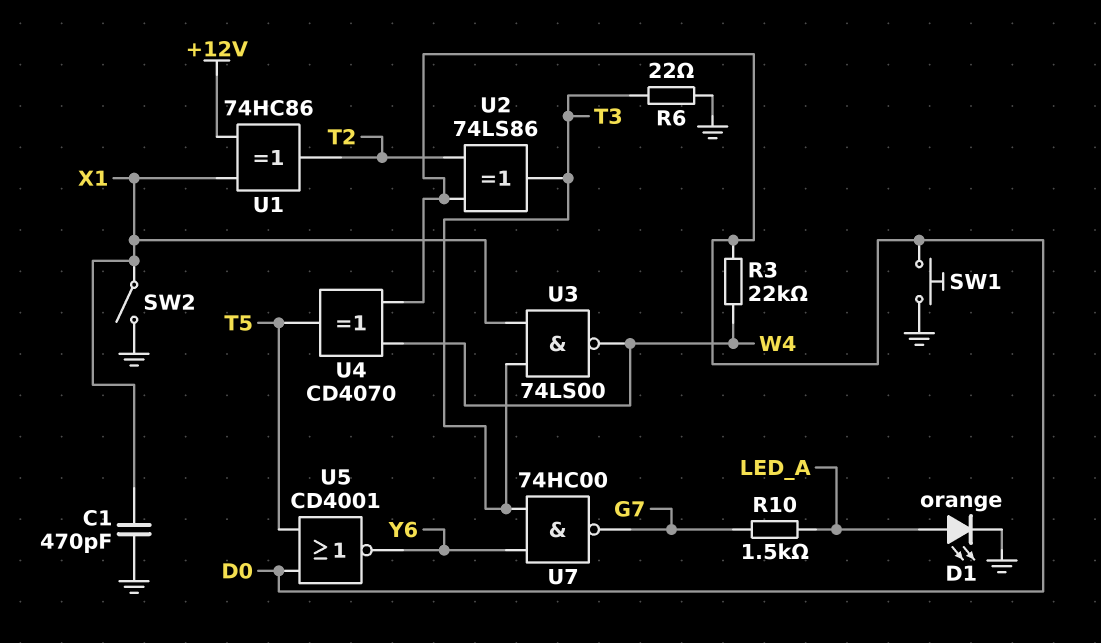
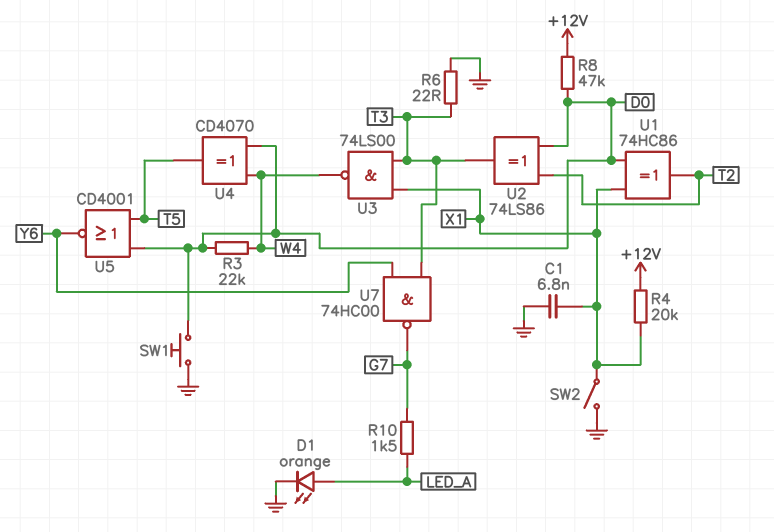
C1: 470pF (GND, X1) -> 6.8nF (GND, X1)
R4: none -> 20k (+12V, X1)
R8: none -> 47k (+12V, D0)
U1: XOR 74HC86 (in +12V, in X1, out T2) -> XOR 74HC86 (in D0, in X1, out T2)

